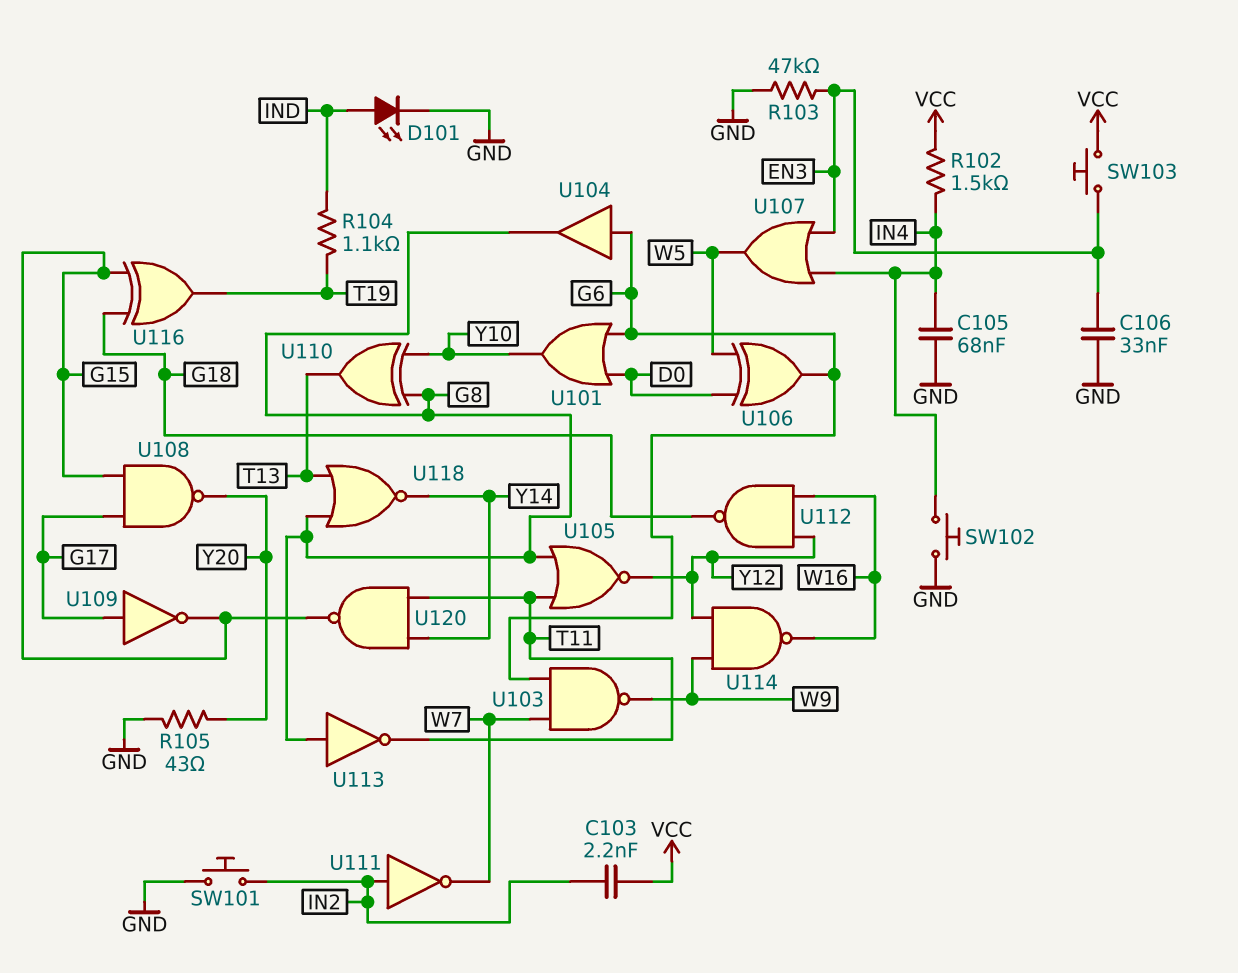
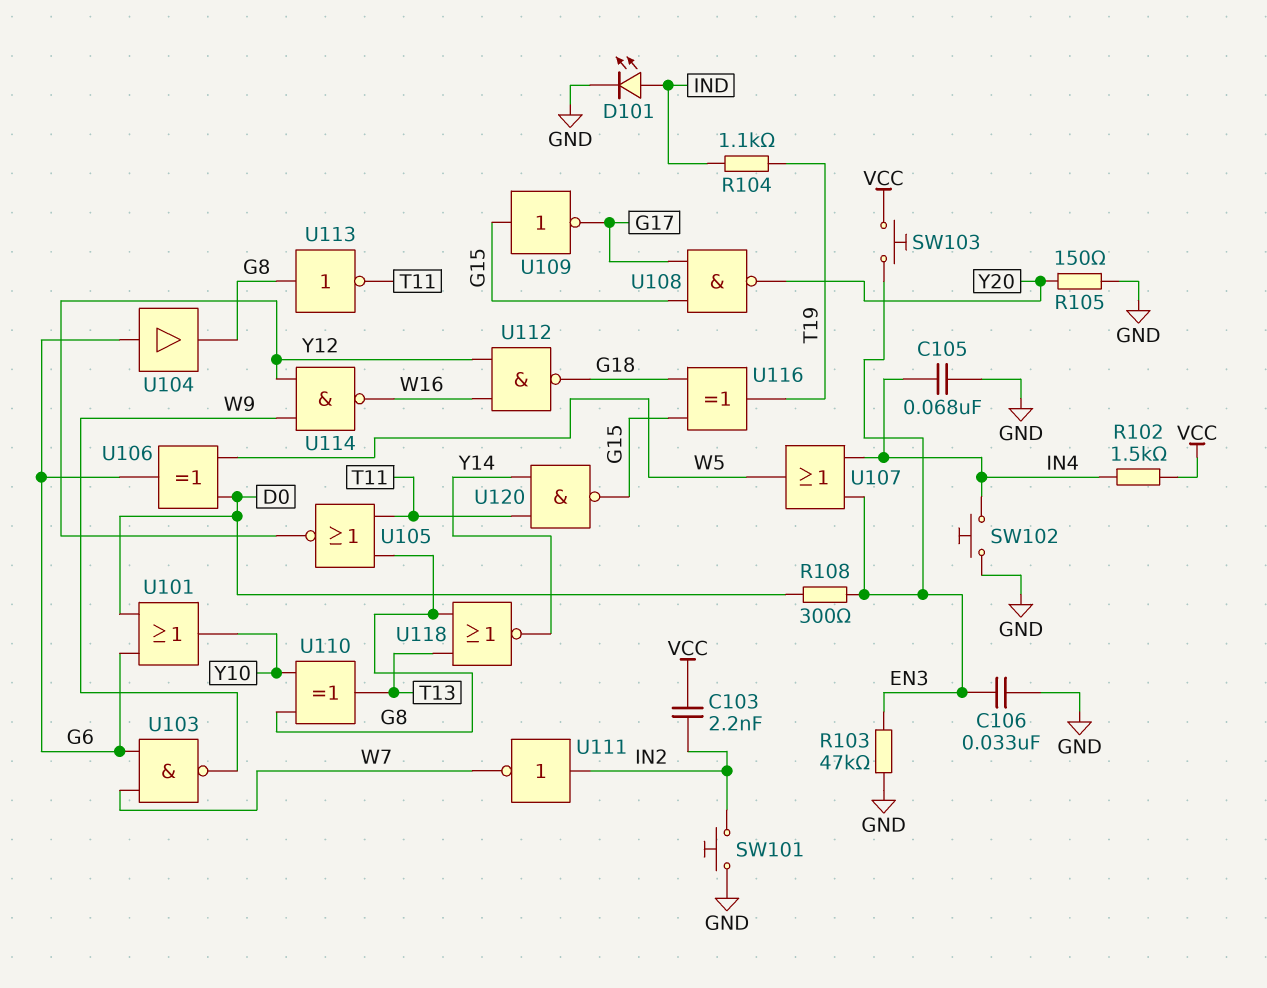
R105: 43 (GND, Y20) -> 150 (GND, Y20)
R108: none -> 300 (D0, EN3)
U109: NOT (in G17, out G15) -> NOT (in G15, out G17)

